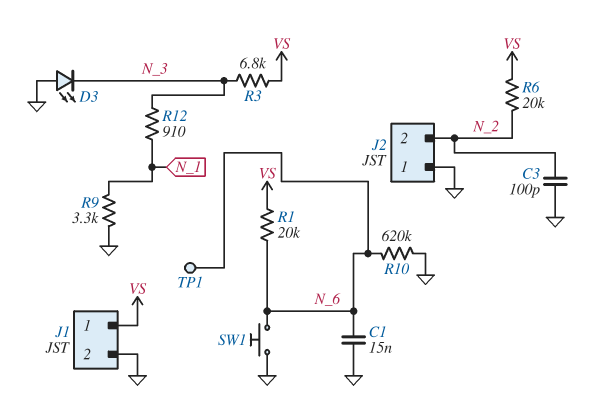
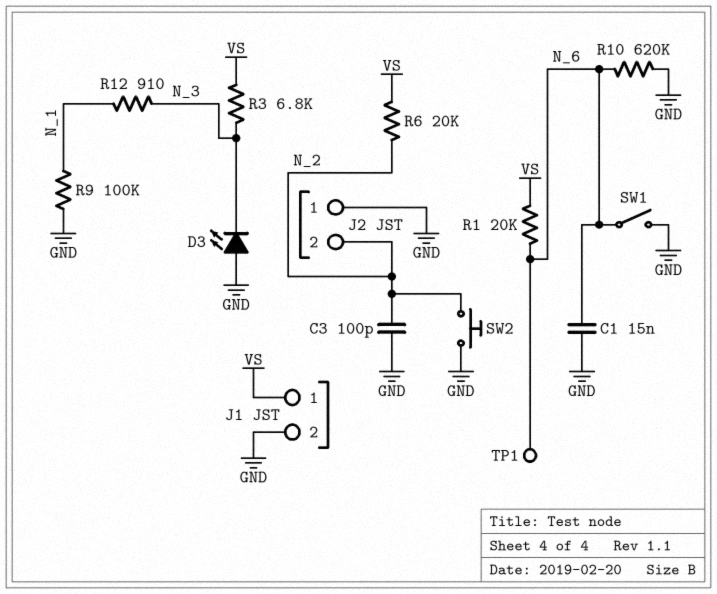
R9: 3.3k (GND, N_1) -> 100k (GND, N_1)
SW1: button (GND, N_6) -> switch (GND, N_6)
SW2: none -> button (GND, N_2)

